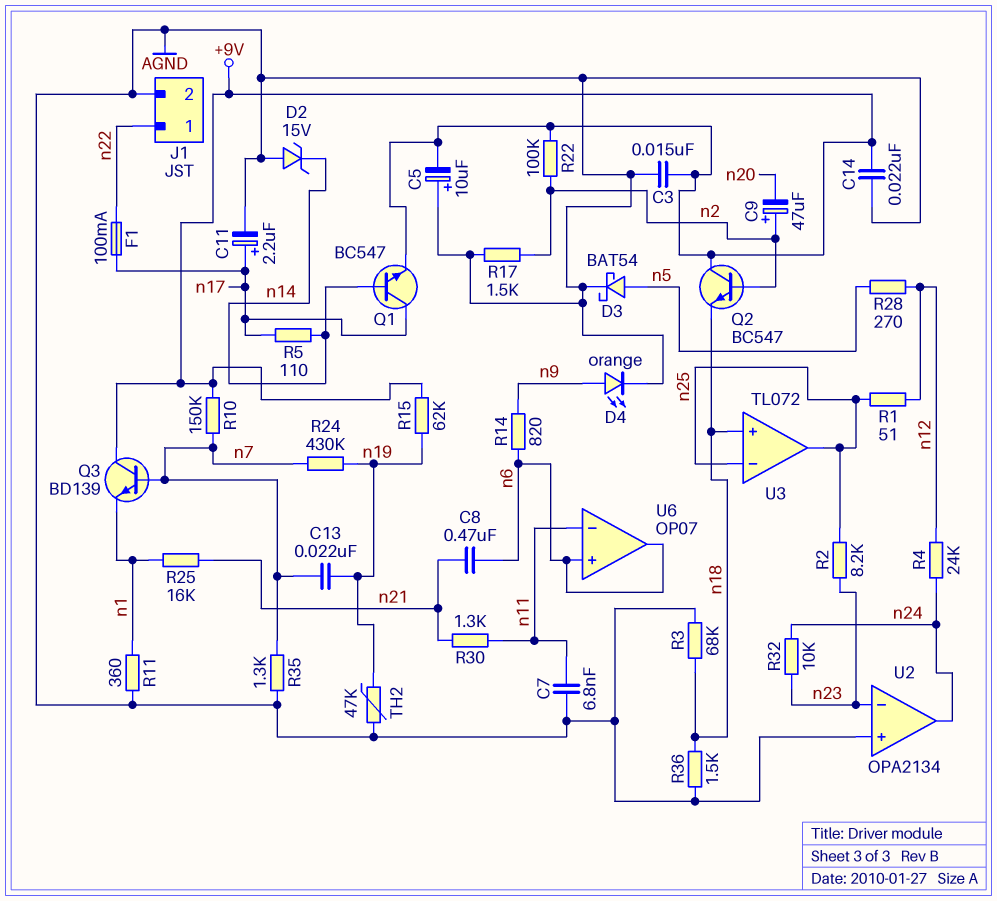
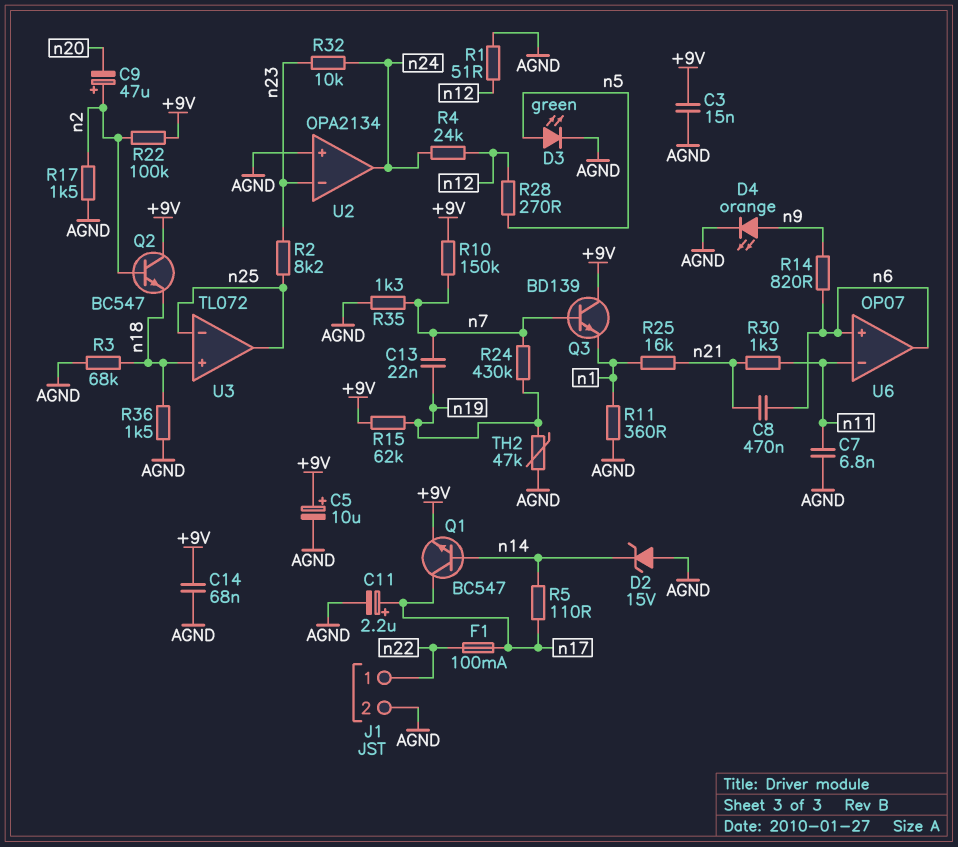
C5: 10uF (plus AGND, minus +9V) -> 10uF (plus +9V, minus AGND)
C14: 22nF (+9V, AGND) -> 68nF (+9V, AGND)
D3: schottky BAT54 (A n5, K AGND) -> LED green (A n5, K AGND)
R1: 51 (n12, n25) -> 51 (AGND, n12)

